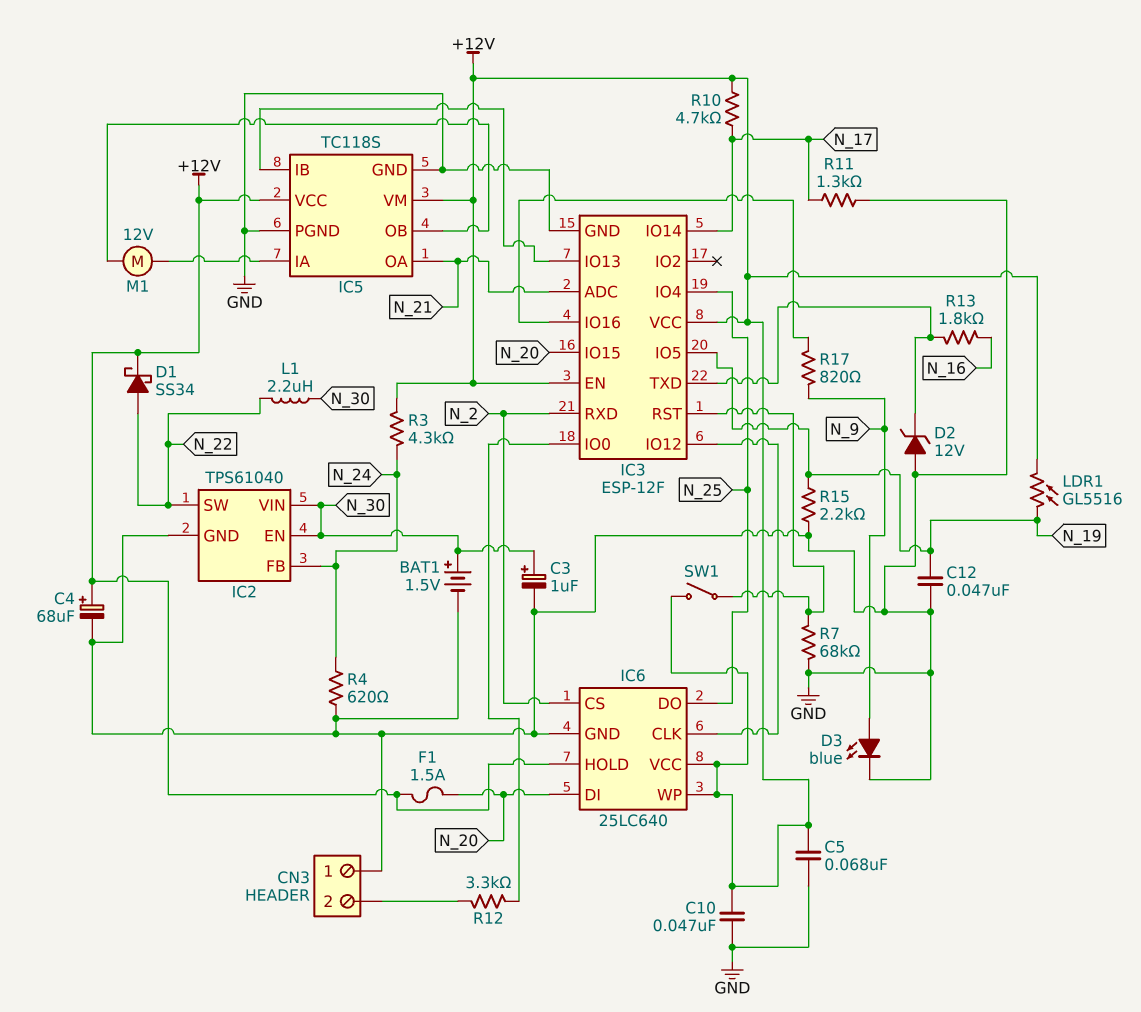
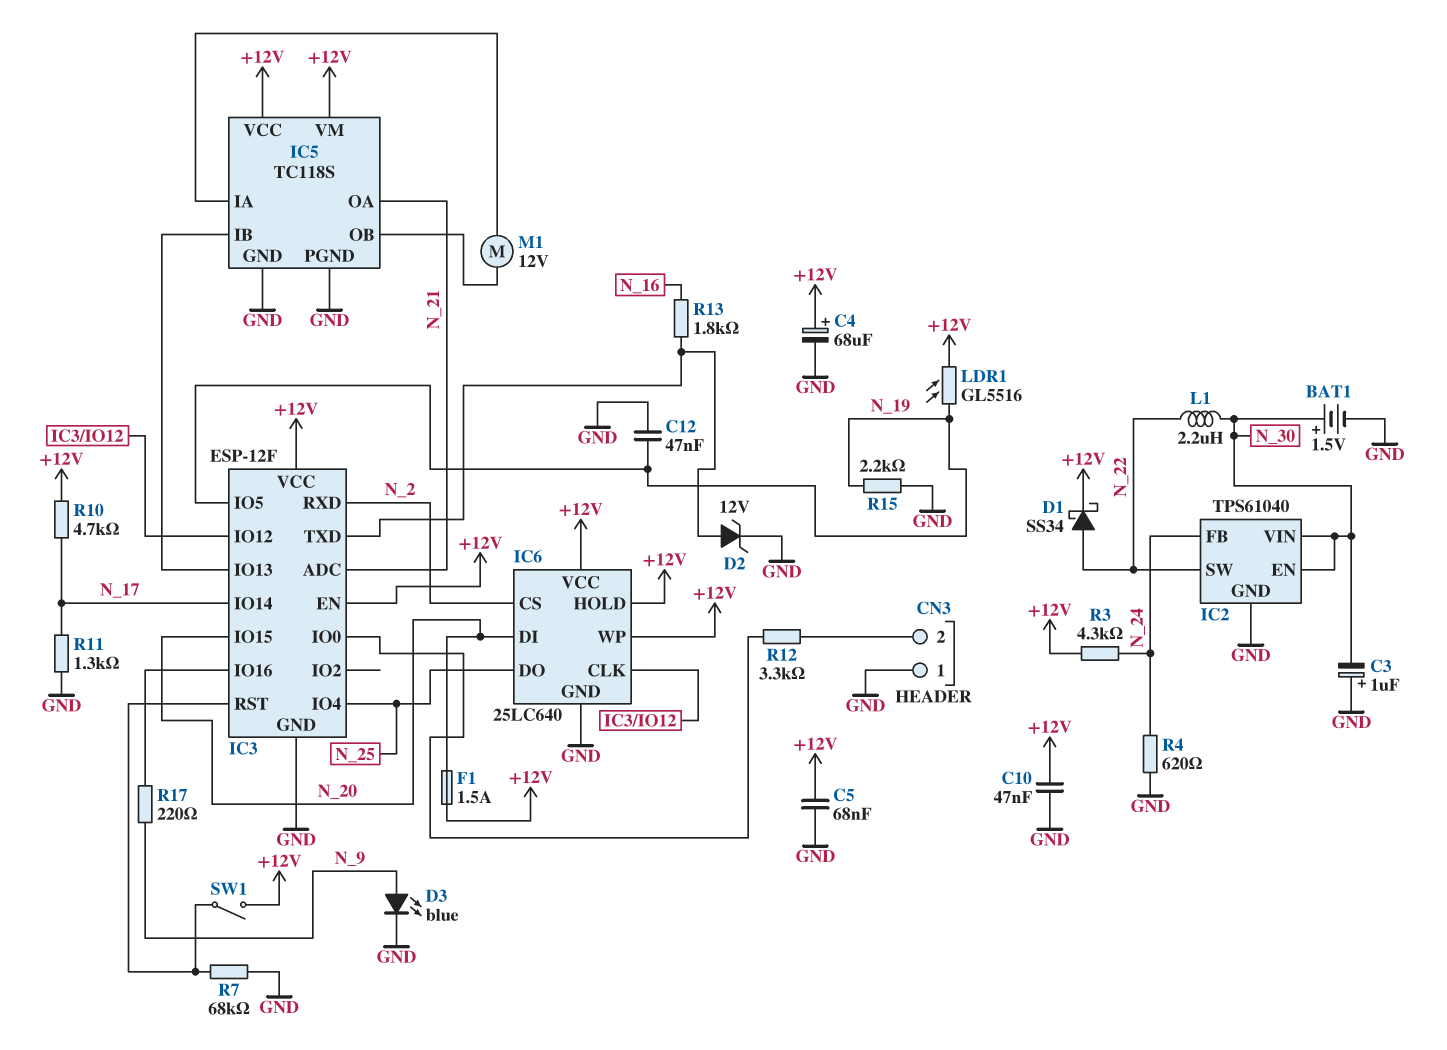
C3: 1uF (plus N_30, minus GND) -> 1uF (plus GND, minus N_30)
D2: zener 12V (A GND, K IC3/TXD) -> zener 12V (A IC3/TXD, K GND)
R17: 820 (IC3/IO16, N_9) -> 220 (IC3/IO16, N_9)

